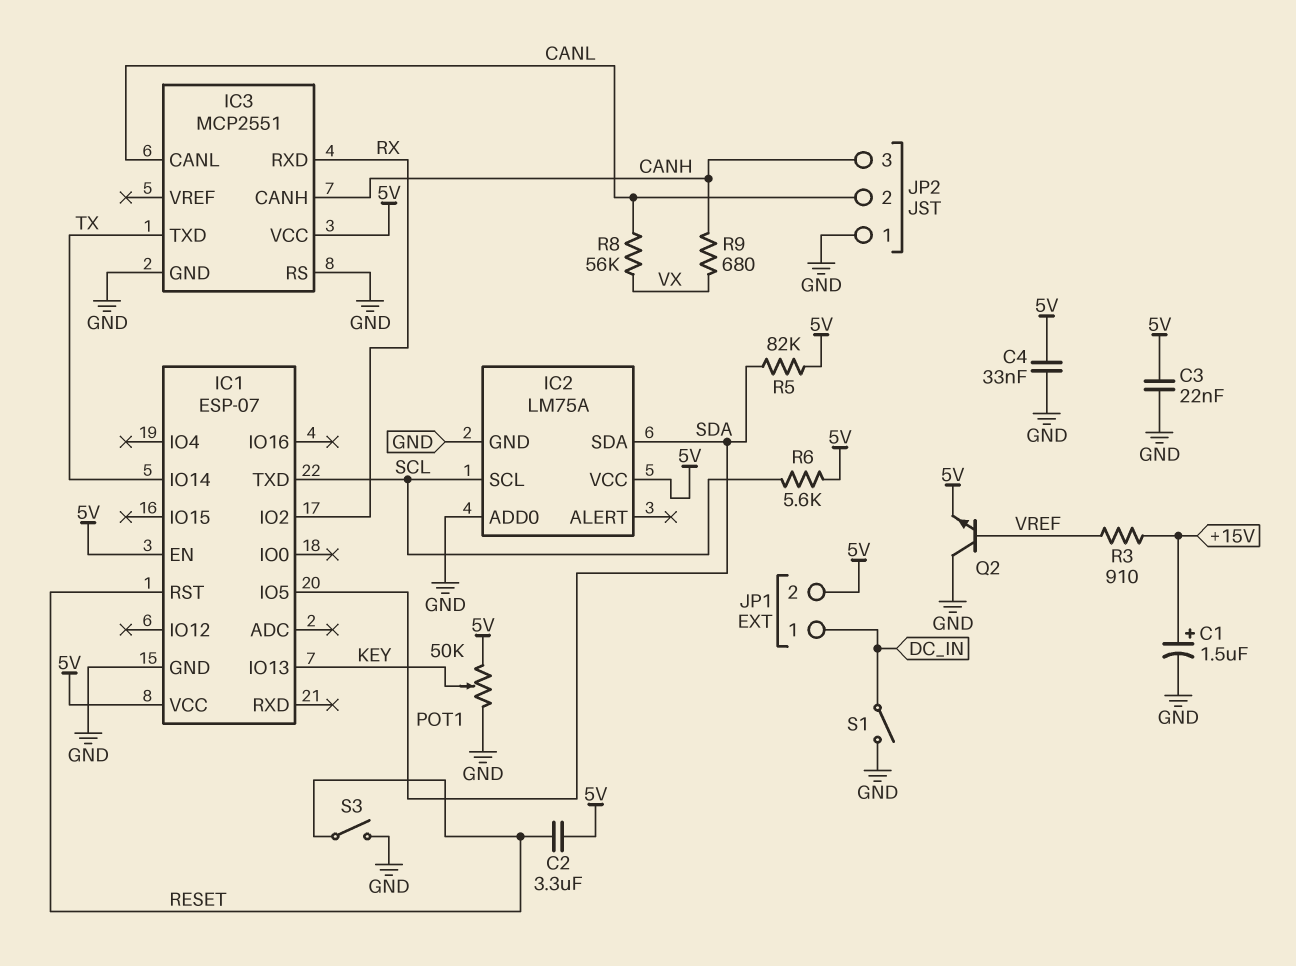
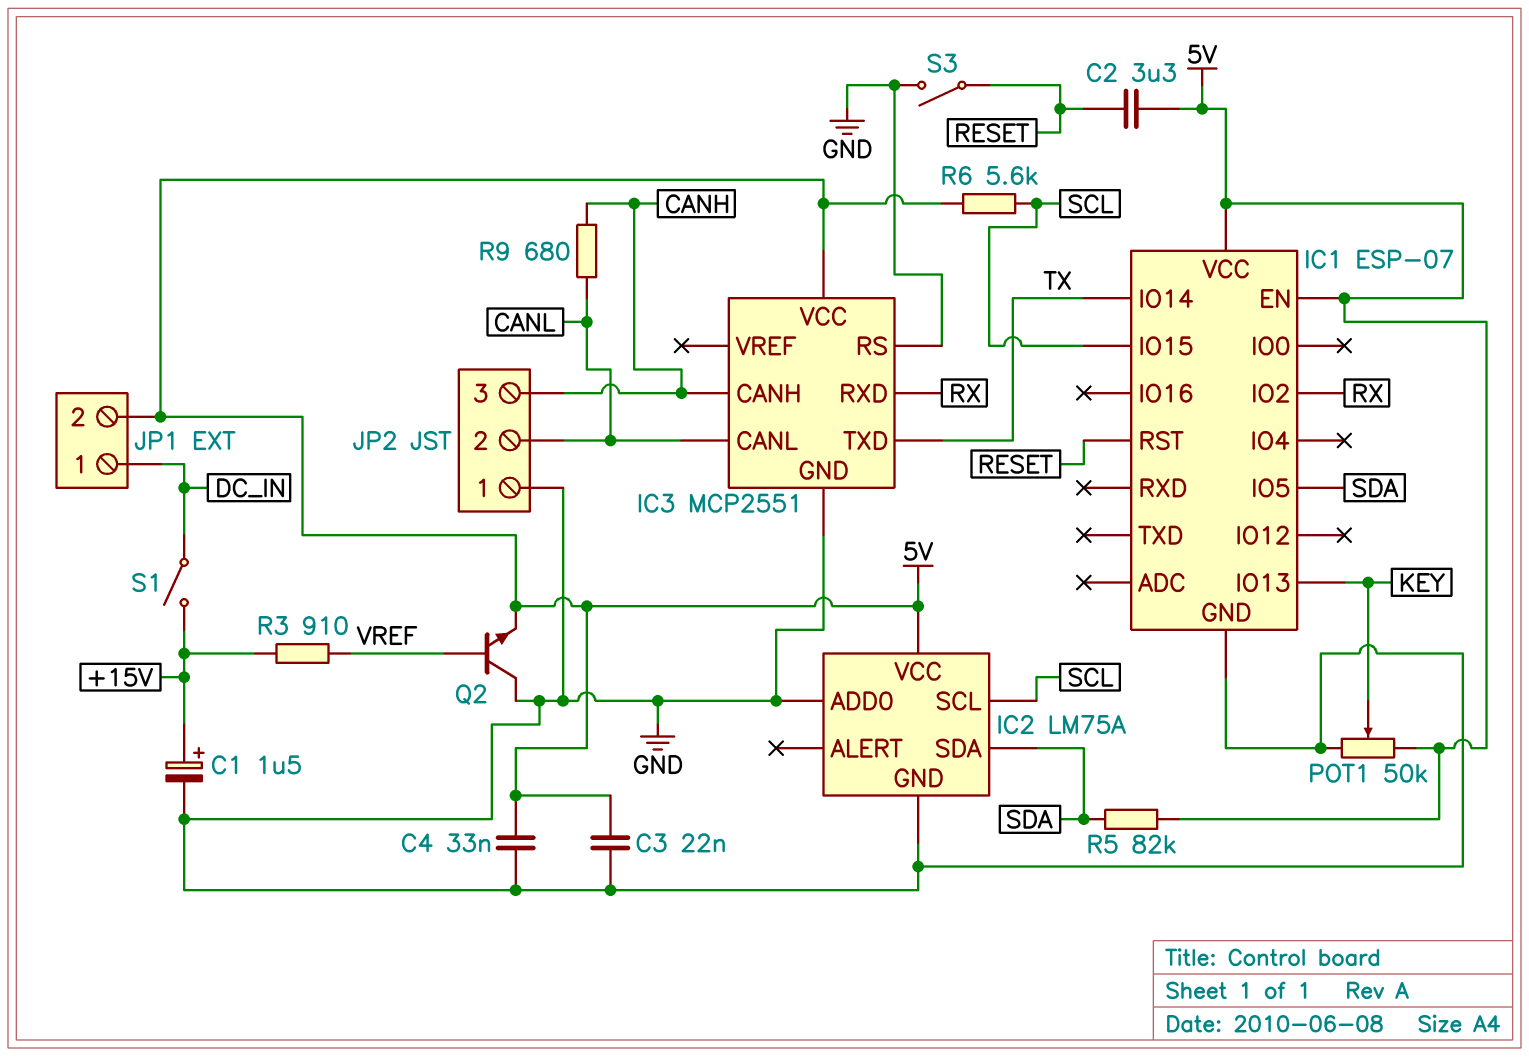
IC1 pin IO15: none -> SCL
IC1 pin TXD: SCL -> none
R8: 56k (CANL, VX) -> none
R9: 680 (CANH, VX) -> 680 (CANH, CANL)
S1: switch (DC_IN, GND) -> switch (+15V, DC_IN)

